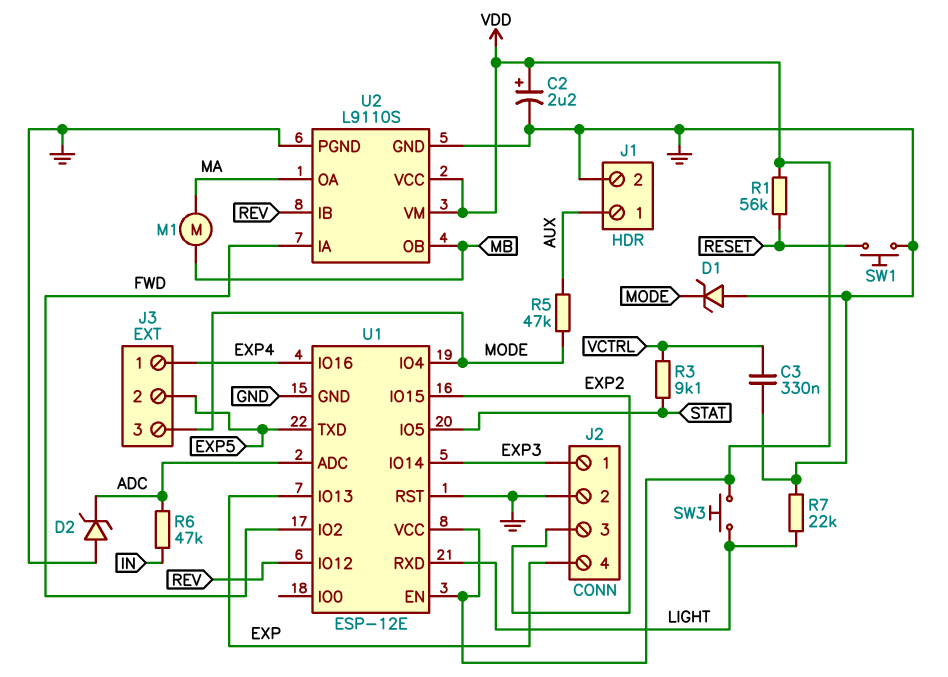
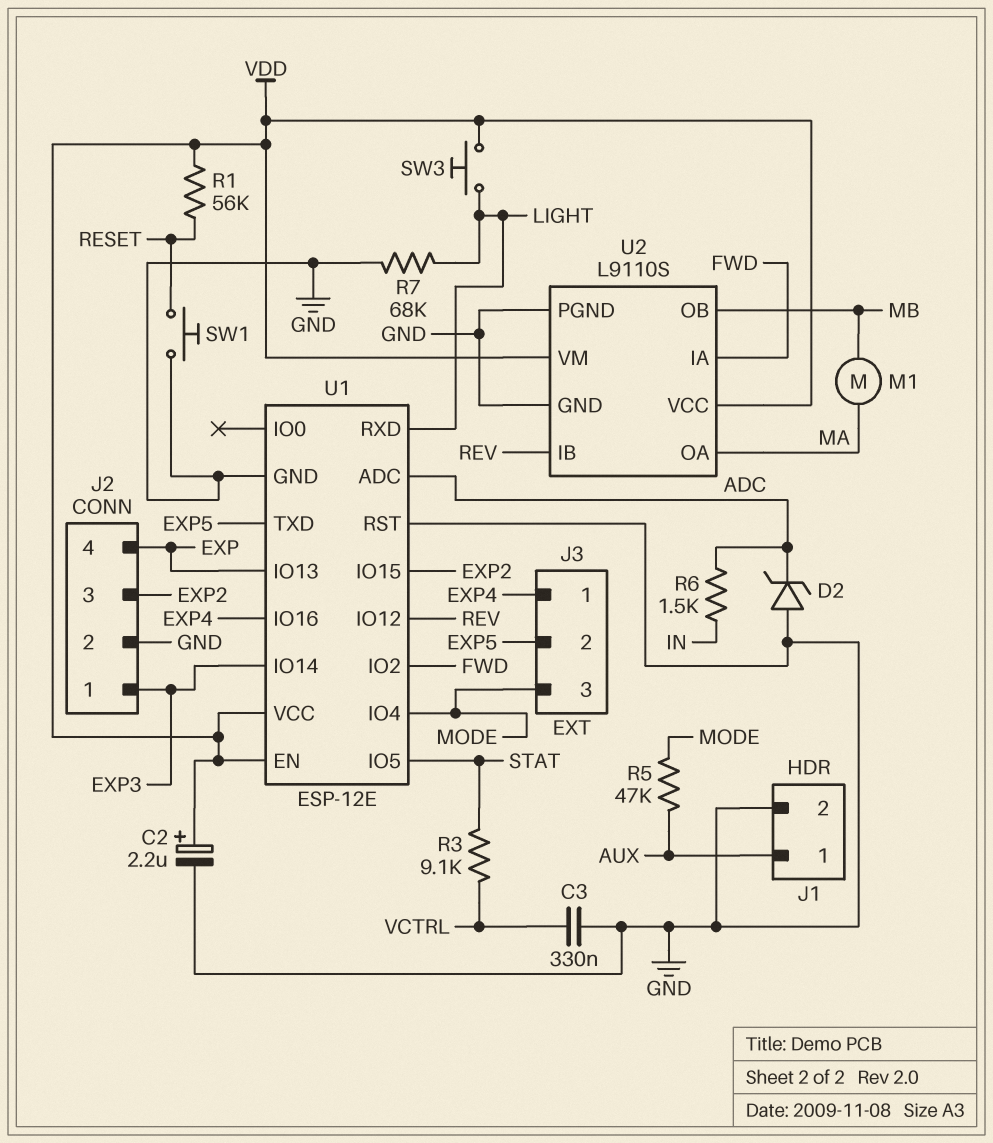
D1: zener (A GND, K MODE) -> none
R6: 47k (ADC, IN) -> 1.5k (ADC, IN)
R7: 22k (GND, LIGHT) -> 68k (GND, LIGHT)

